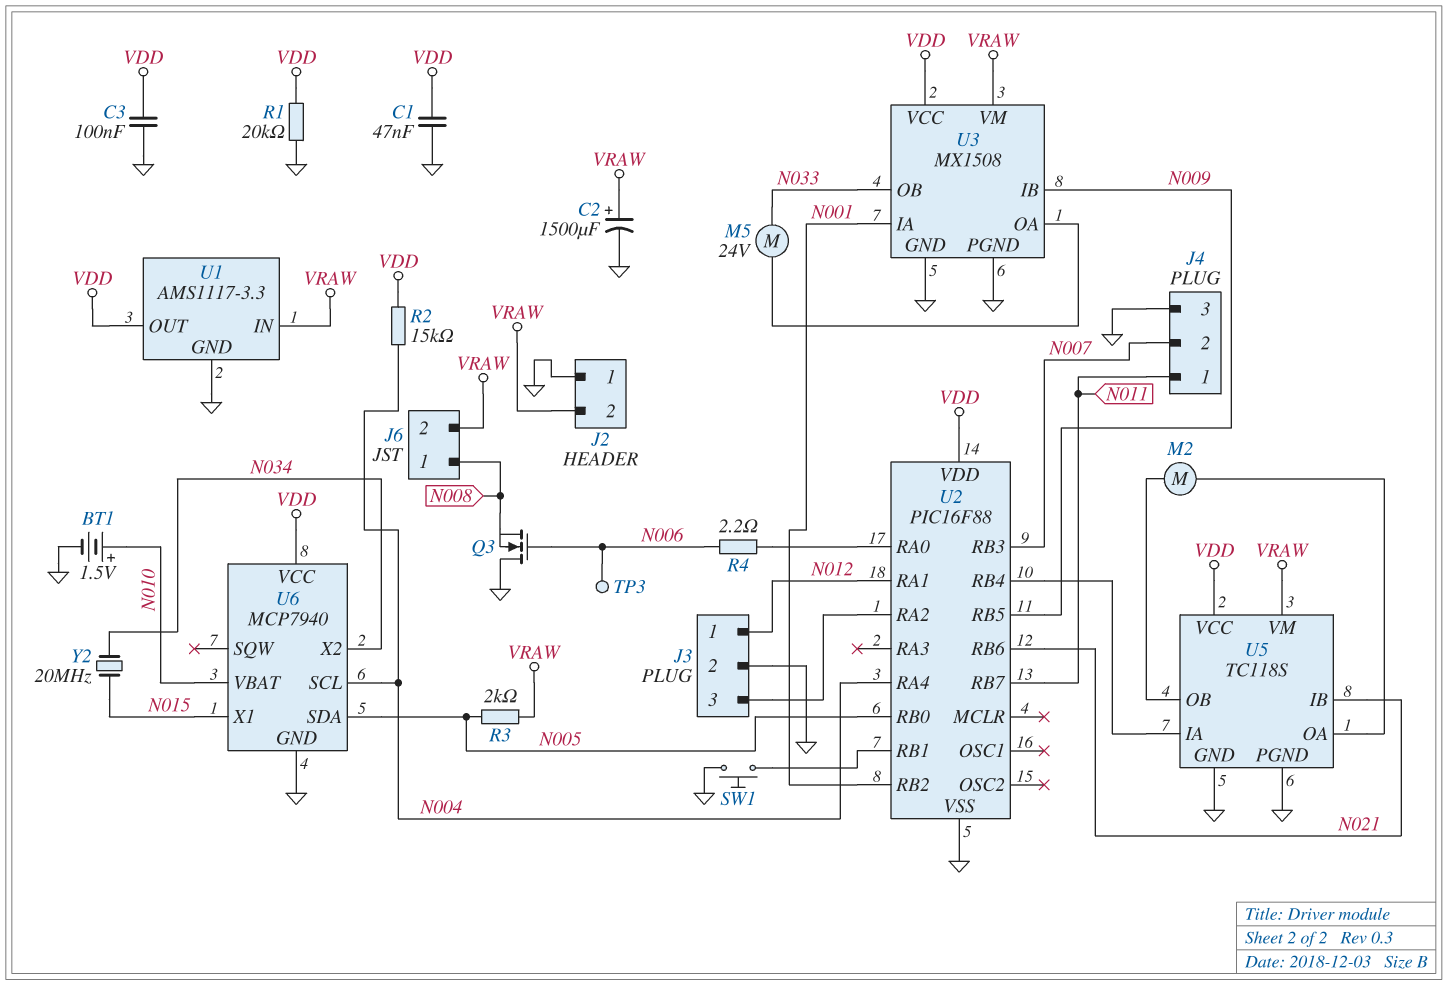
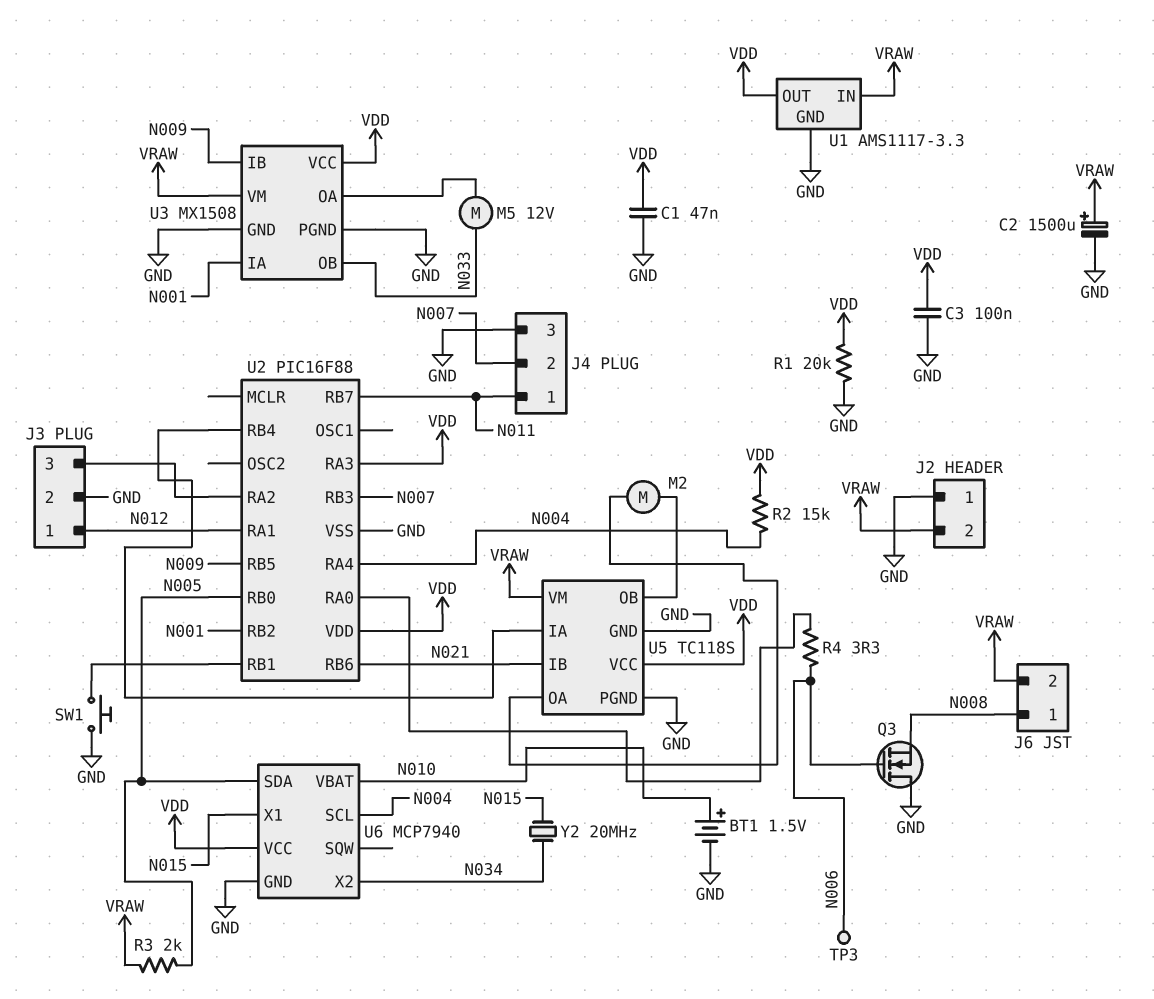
M5: motor 24V (N033, U3/OA) -> motor 12V (N033, U3/OA)
R4: 2.2 (N006, U2/RA0) -> 3.3 (N006, U2/RA0)
U2 pin RA3: none -> VDD

